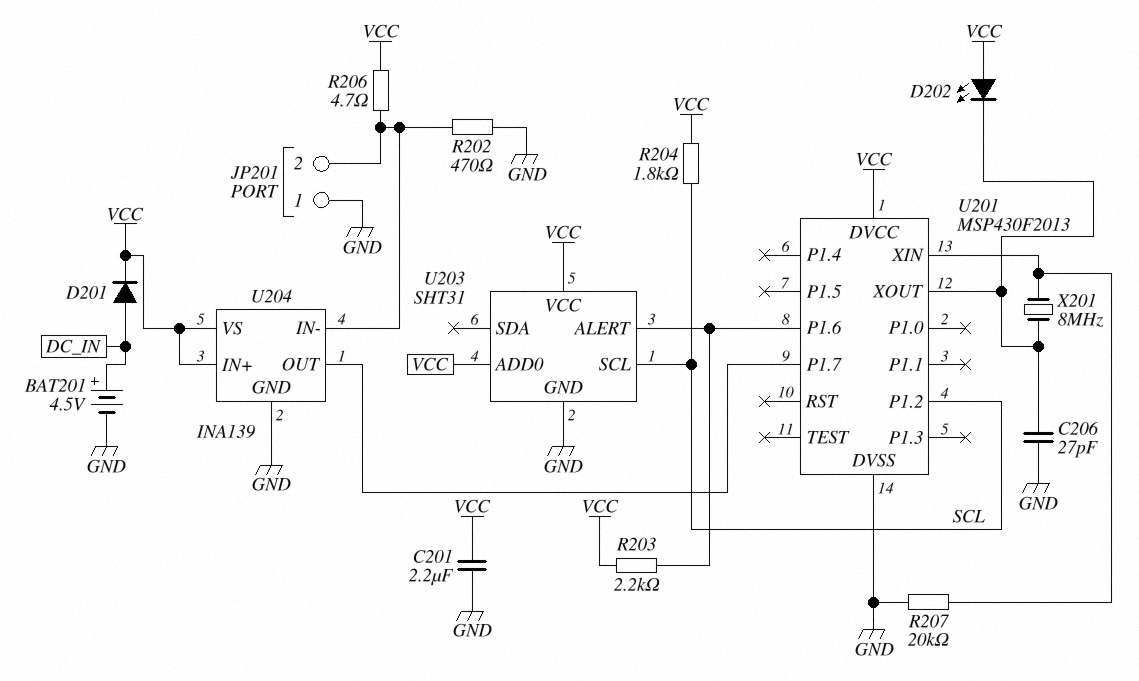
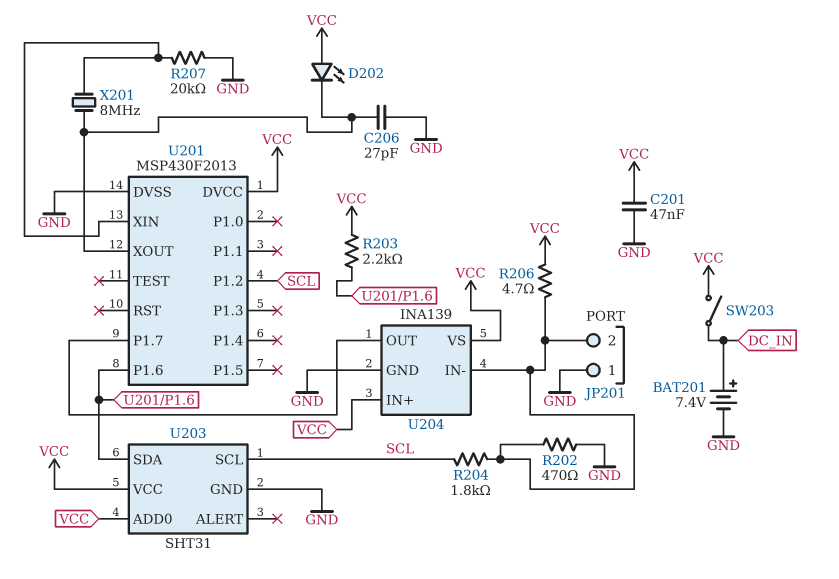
BAT201: 4.5V (plus DC_IN, minus GND) -> 7.4V (plus DC_IN, minus GND)
C201: 2.2uF (GND, VCC) -> 47nF (GND, VCC)
D201: diode (A DC_IN, K VCC) -> none
R204: 1.8k (SCL, VCC) -> 1.8k (JP201/2, SCL)
SW203: none -> switch (DC_IN, VCC)
U203 pin ALERT: U201/P1.6 -> none
U203 pin SDA: none -> U201/P1.6

